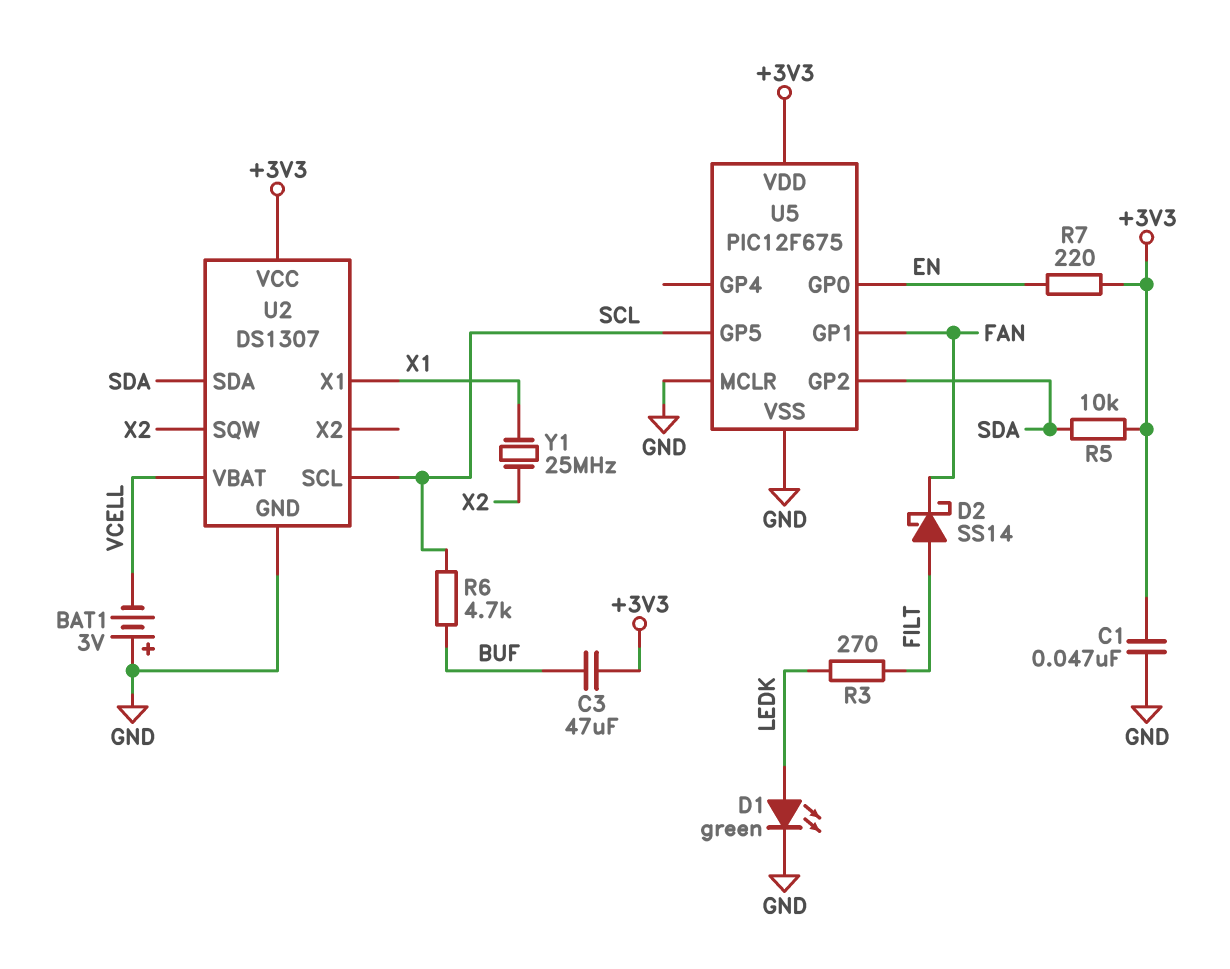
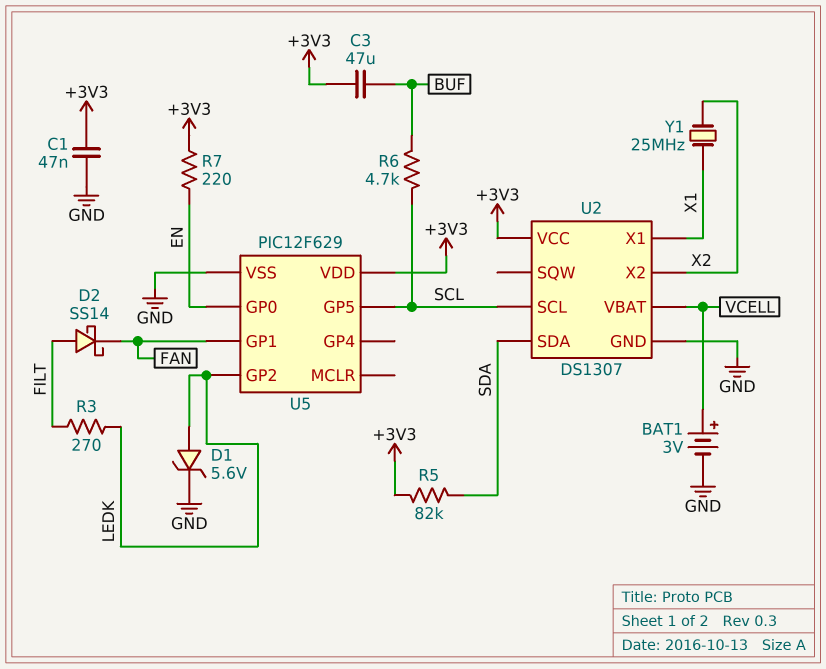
BAT1: 3V (plus GND, minus VCELL) -> 3V (plus VCELL, minus GND)
D1: LED green (A LEDK, K GND) -> zener 5.6V (A LEDK, K GND)
R5: 10k (+3V3, SDA) -> 82k (+3V3, SDA)
U2 pin SQW: X2 -> none
U2 pin X2: none -> X2
U5: PIC12F675 -> PIC12F629
U5 pin GP2: SDA -> LEDK
U5 pin MCLR: GND -> none

